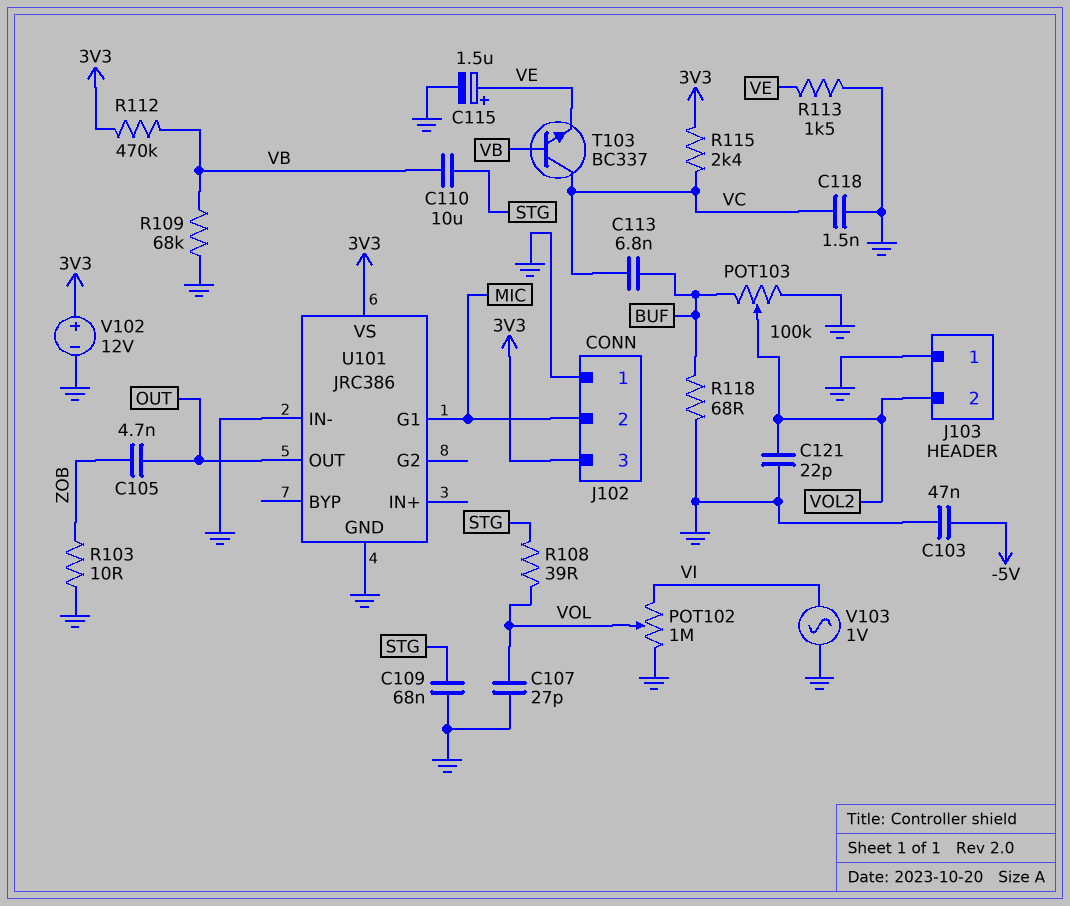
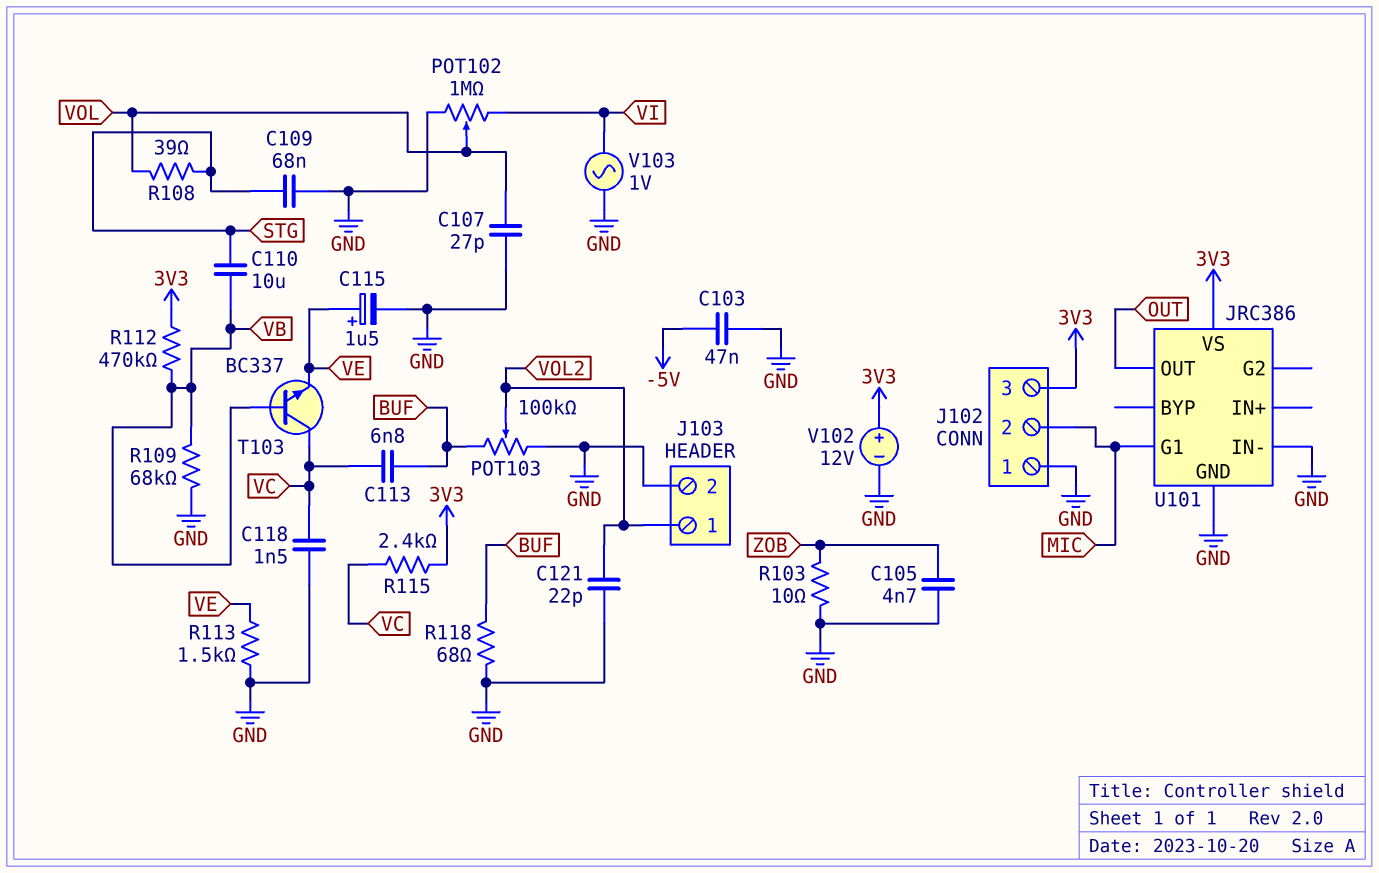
C105: 4.7nF (OUT, ZOB) -> 4.7nF (GND, ZOB)
J103 pin 1: GND -> VOL2
J103 pin 2: VOL2 -> GND

